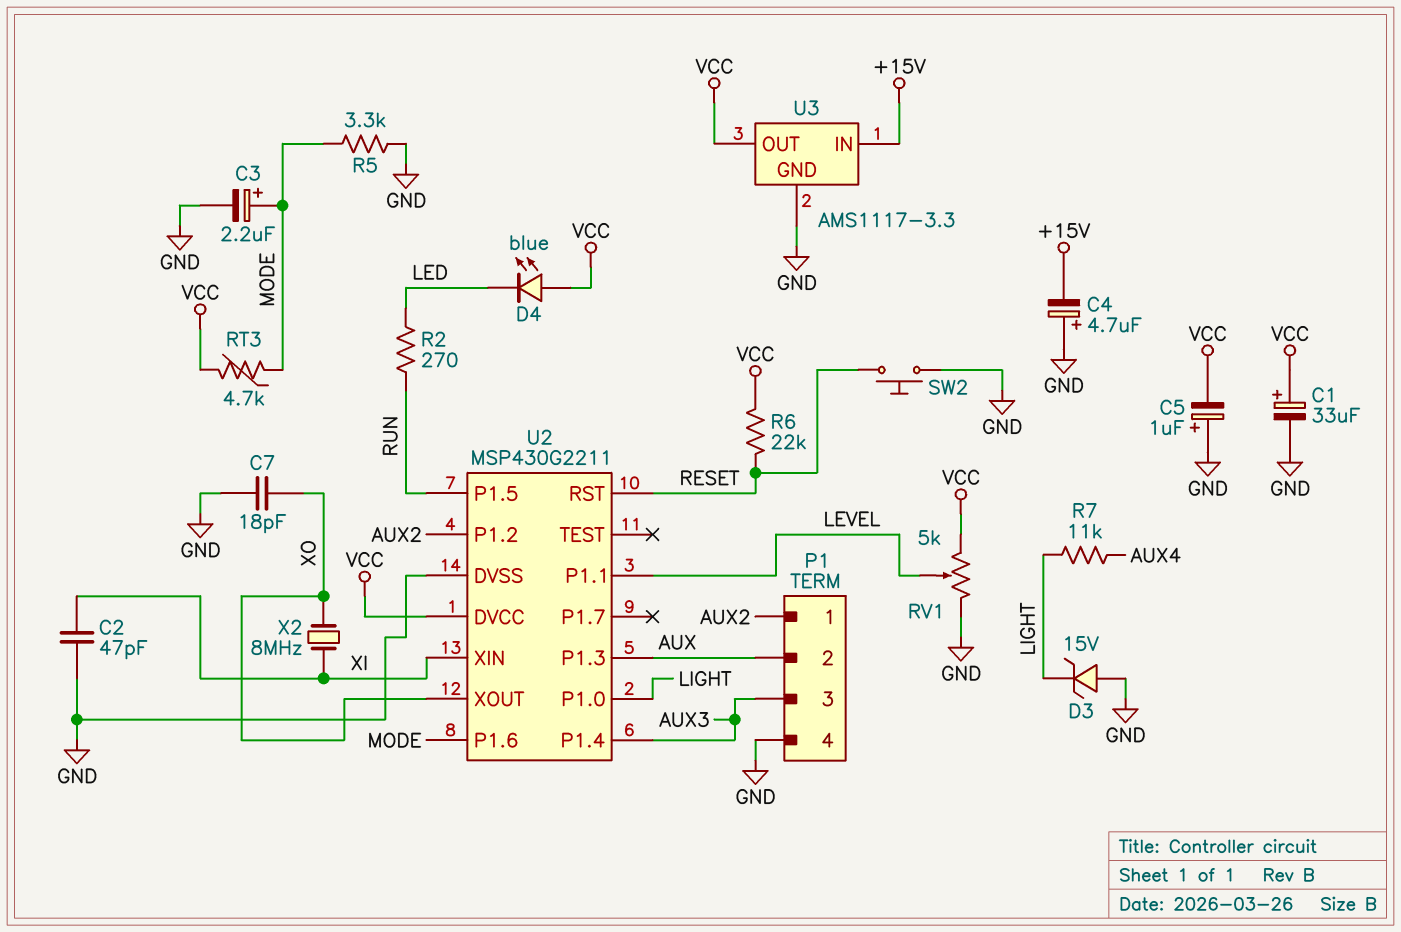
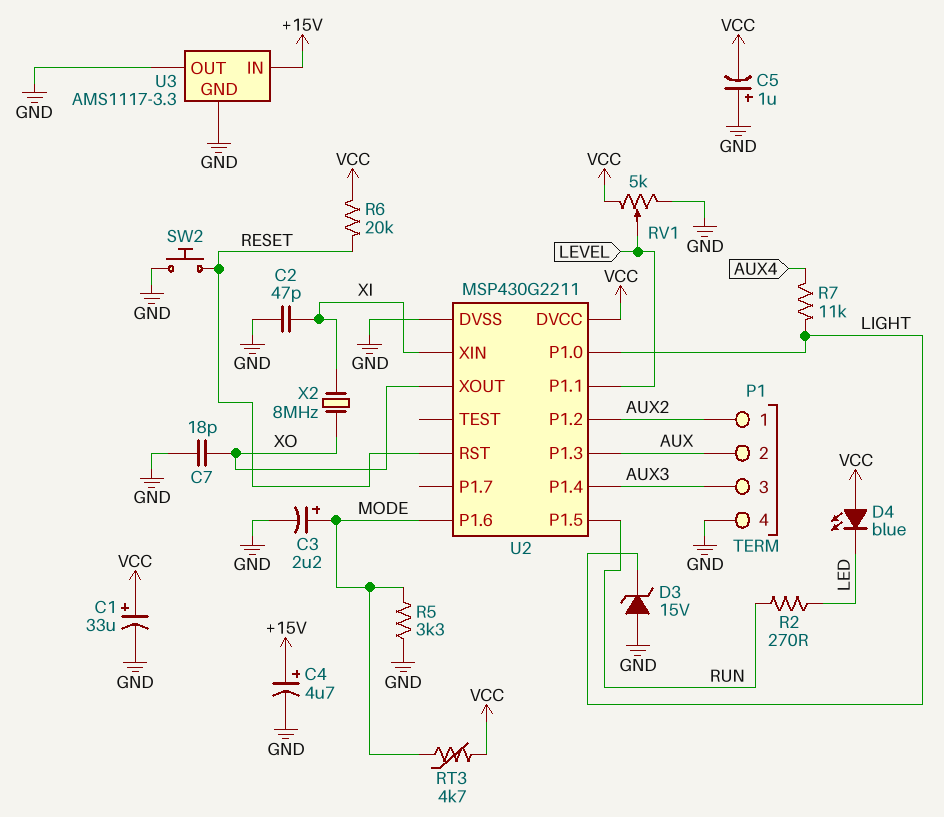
C4: 4.7uF (plus GND, minus +15V) -> 4.7uF (plus +15V, minus GND)
R6: 22k (RESET, VCC) -> 20k (RESET, VCC)
U3 pin OUT: VCC -> GND

